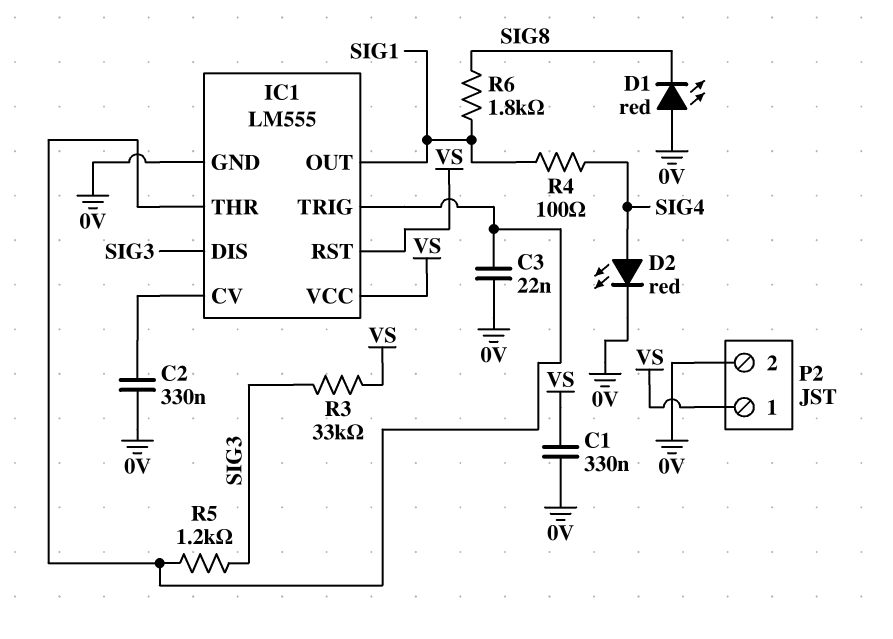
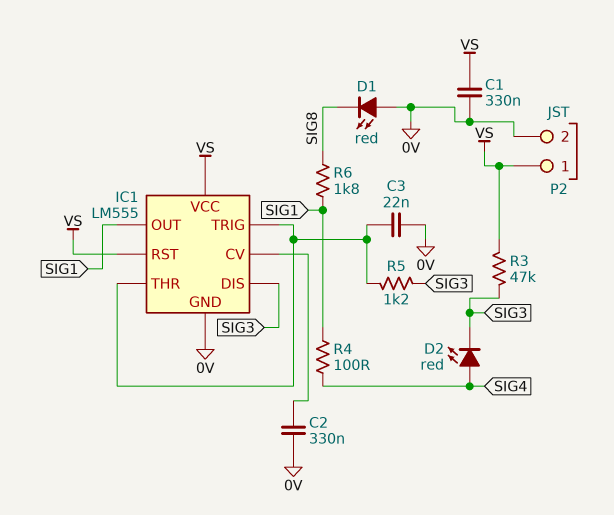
D2: LED red (A SIG4, K 0V) -> LED red (A SIG4, K SIG3)
R3: 33k (SIG3, VS) -> 47k (SIG3, VS)

